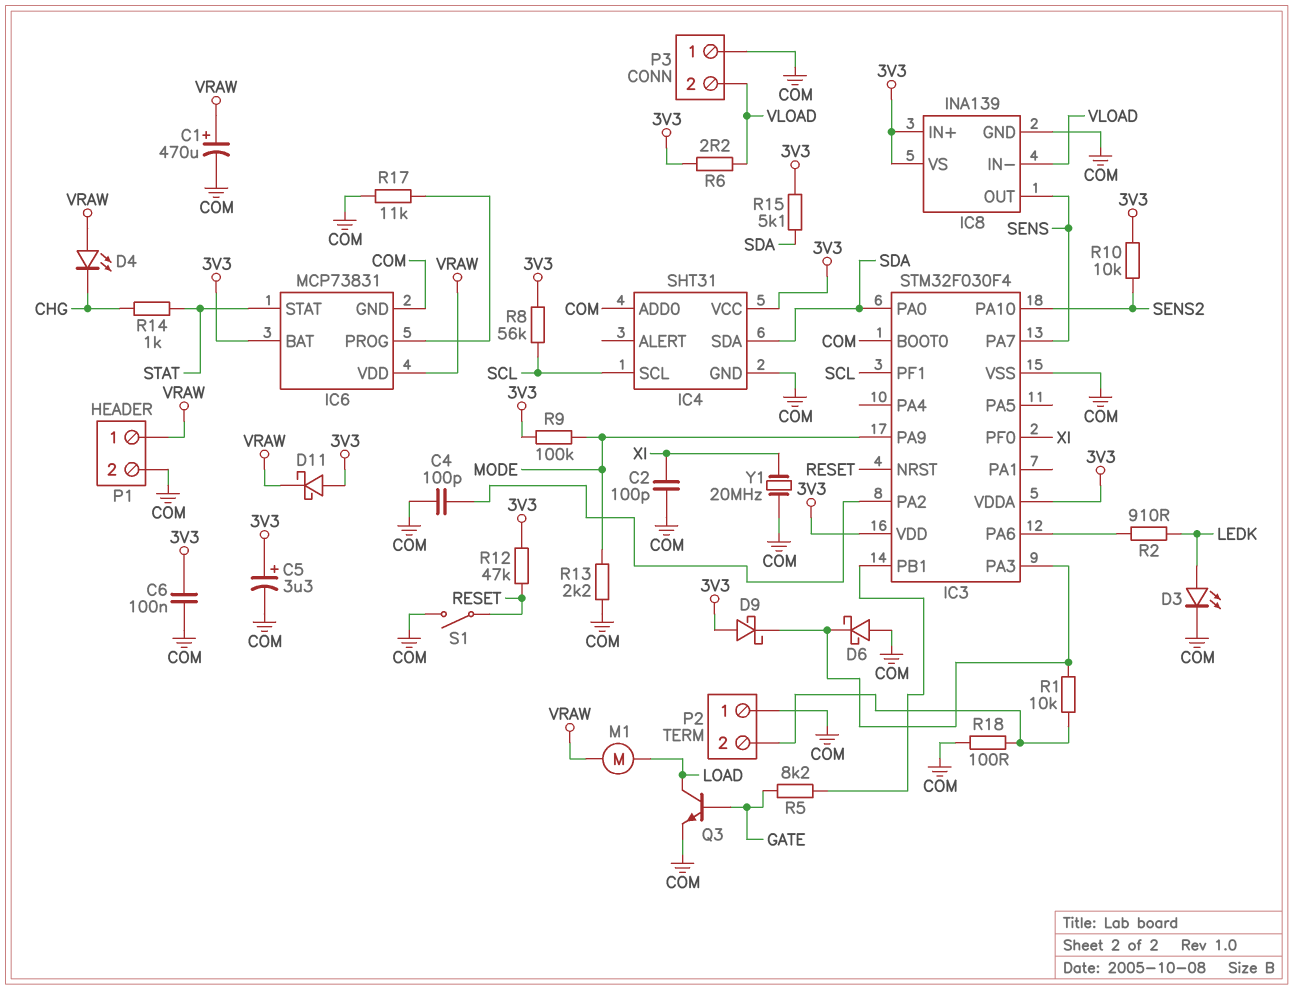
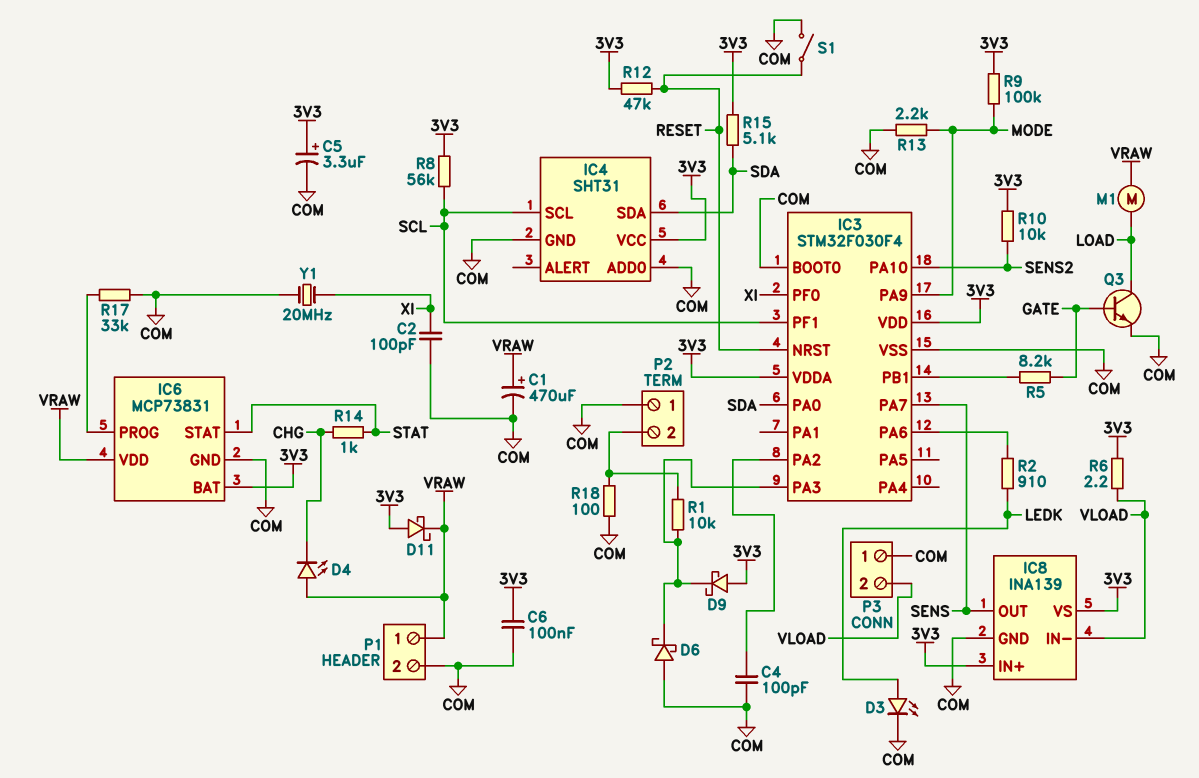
R17: 11k (COM, IC6/PROG) -> 33k (COM, IC6/PROG)

